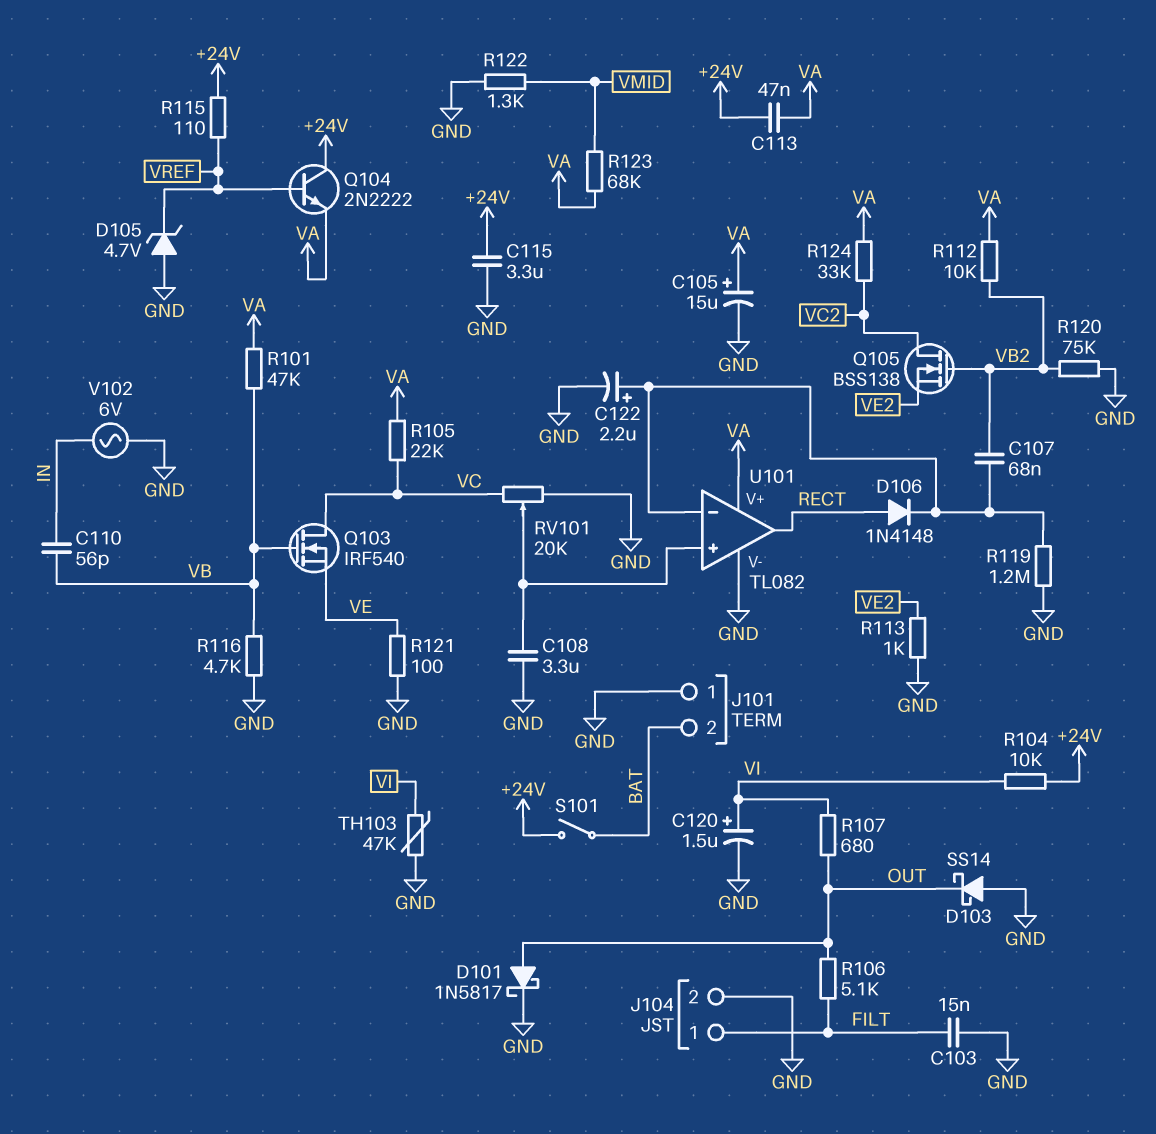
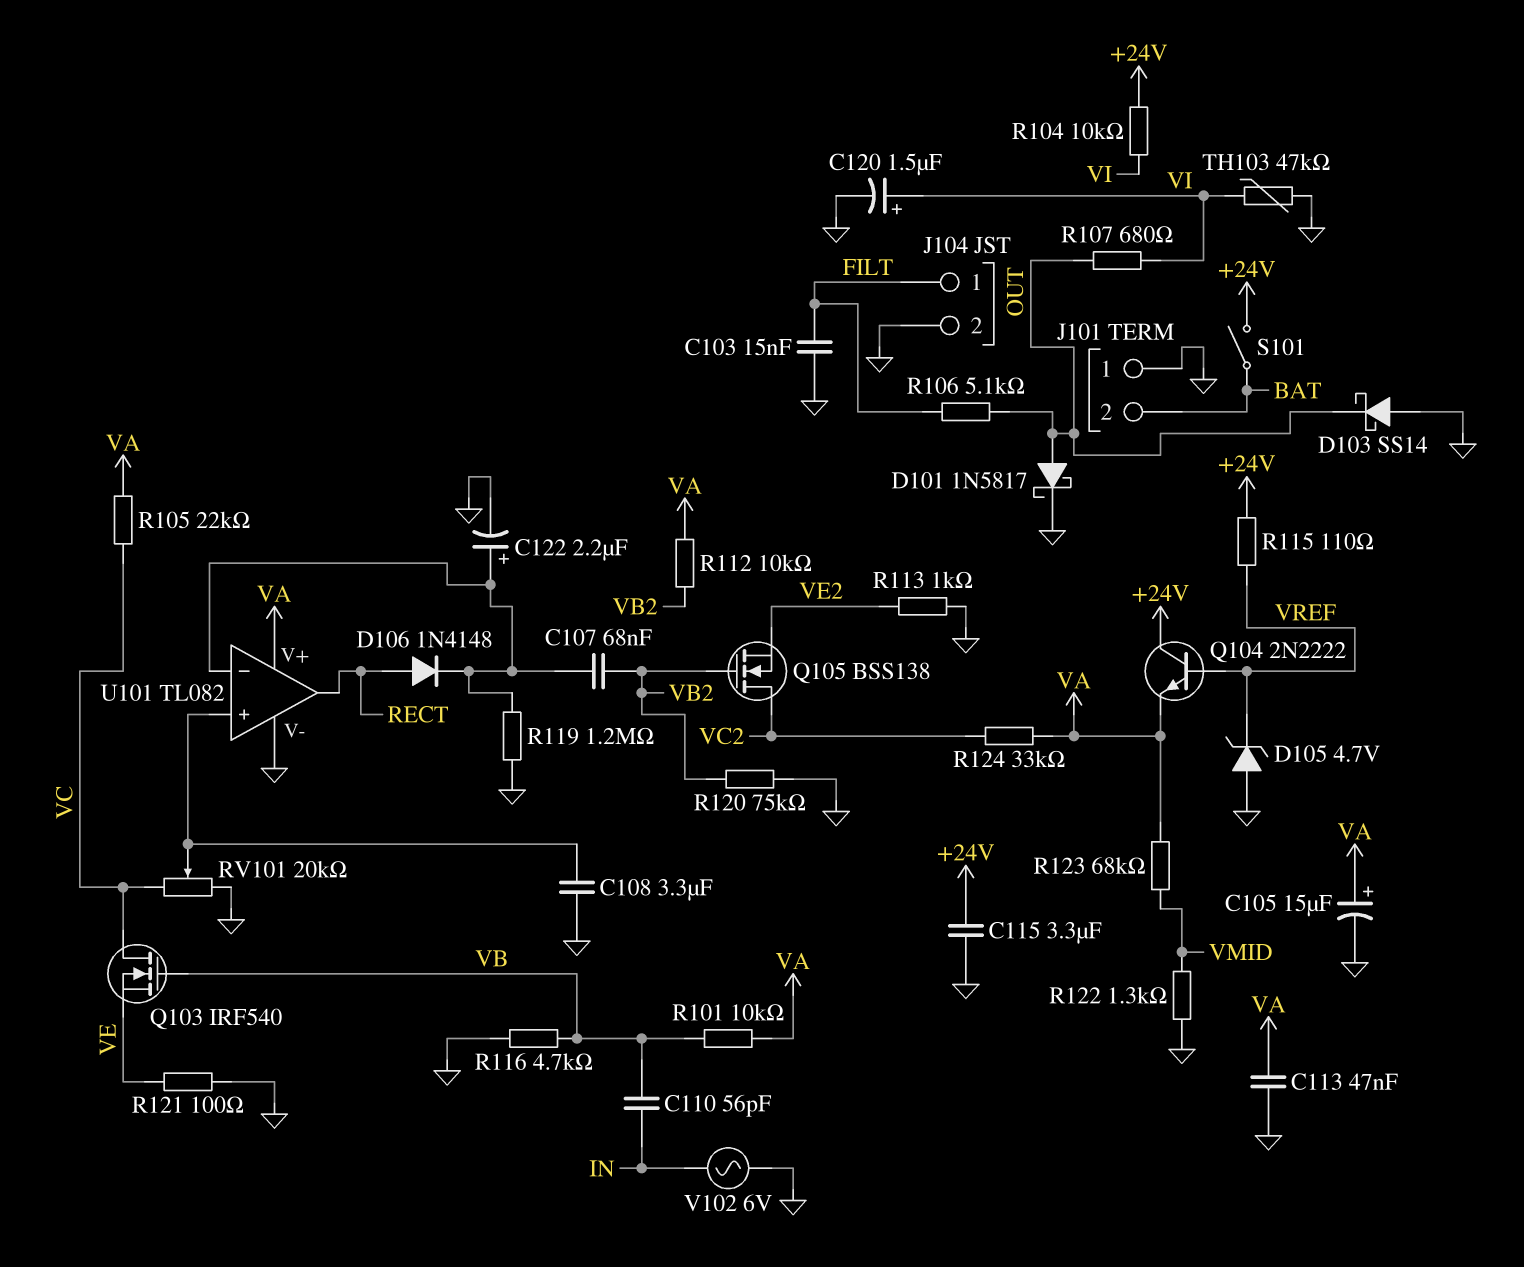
C113: 47nF (+24V, VA) -> 47nF (GND, VA)
R101: 47k (VA, VB) -> 10k (VA, VB)

